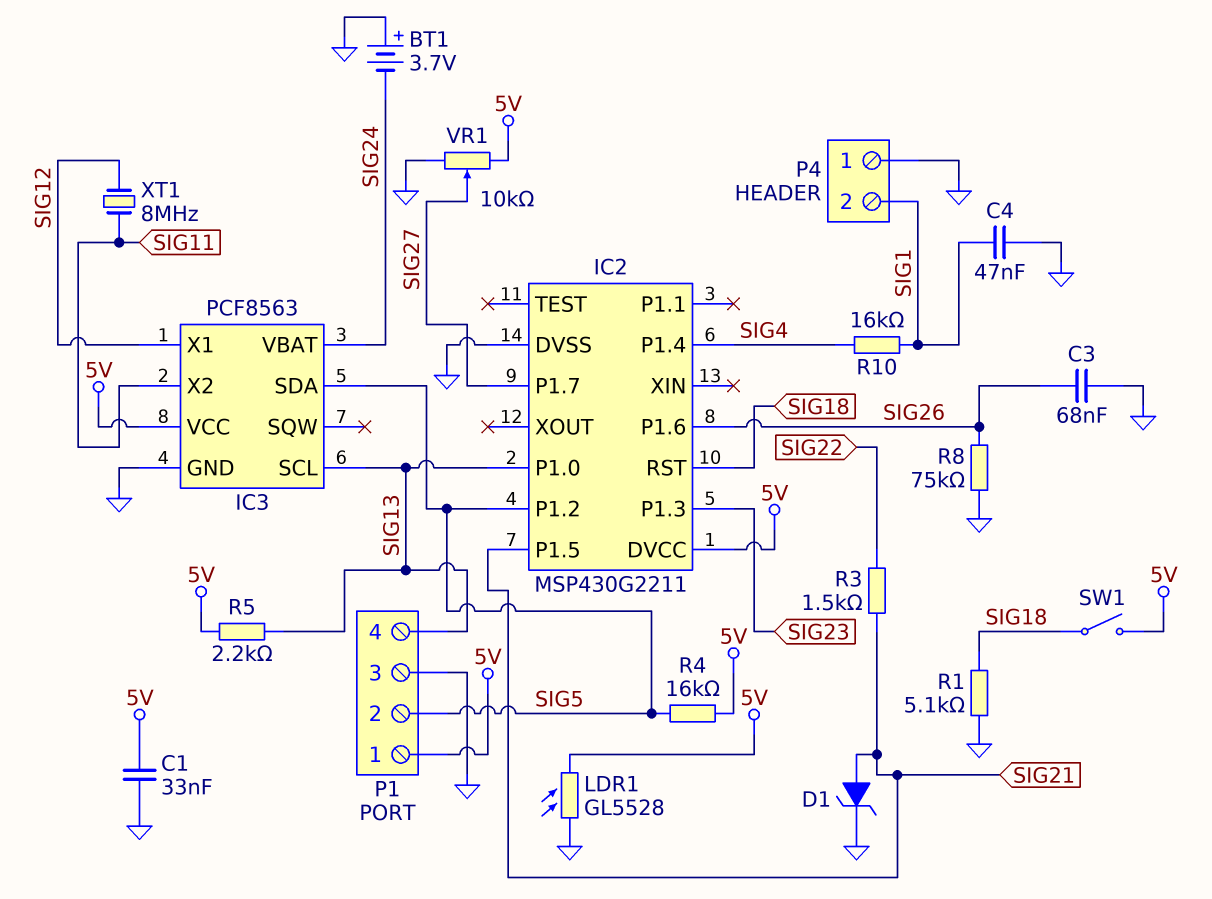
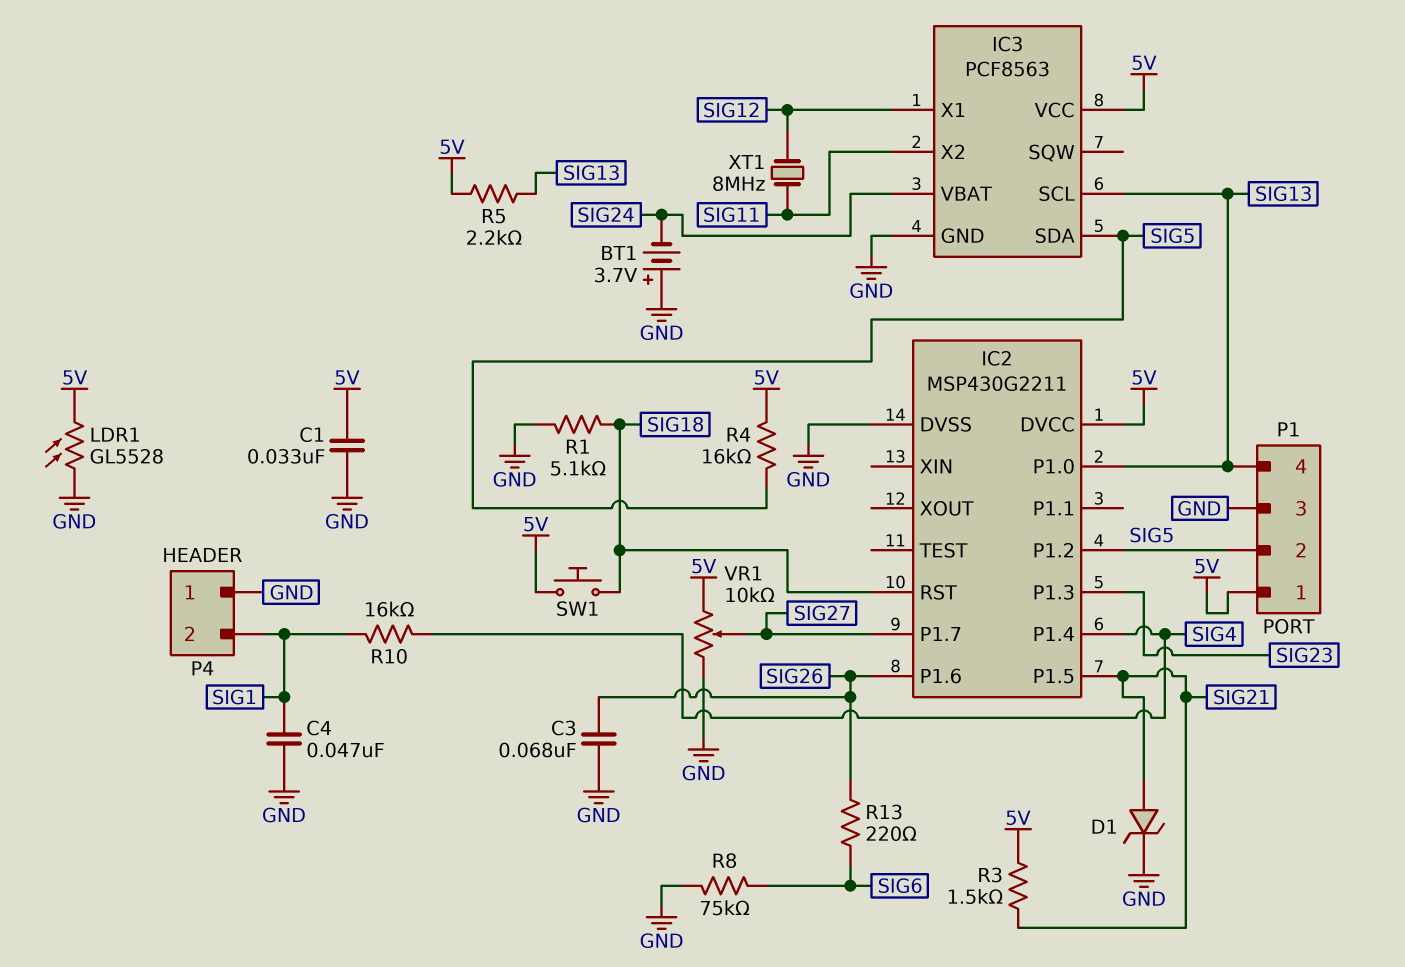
R3: 1.5k (SIG21, SIG22) -> 1.5k (5V, SIG21)
R8: 75k (GND, SIG26) -> 75k (GND, SIG6)
R13: none -> 220 (SIG6, SIG26)
SW1: switch (5V, SIG18) -> button (5V, SIG18)

